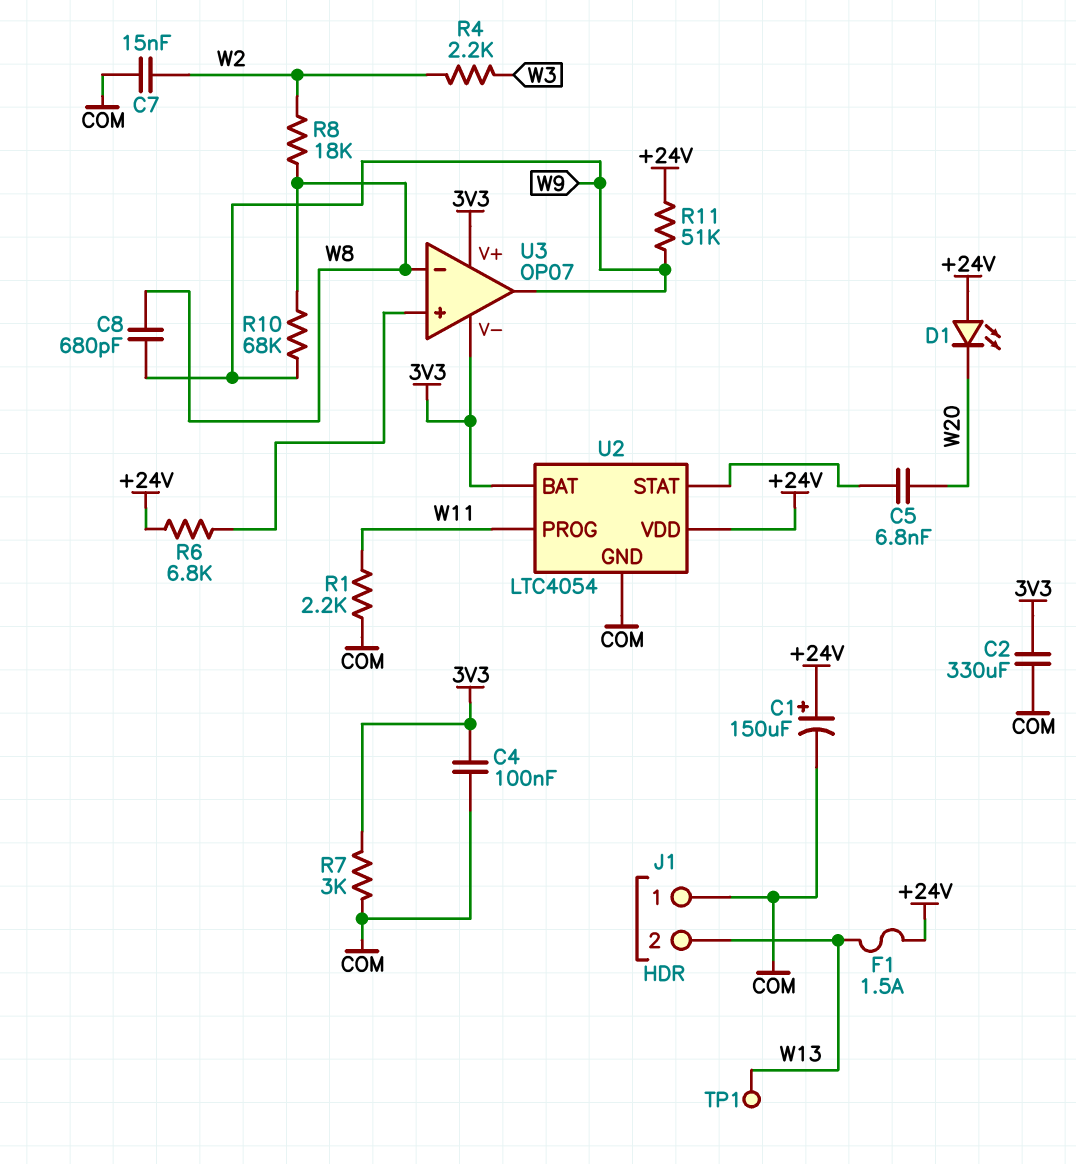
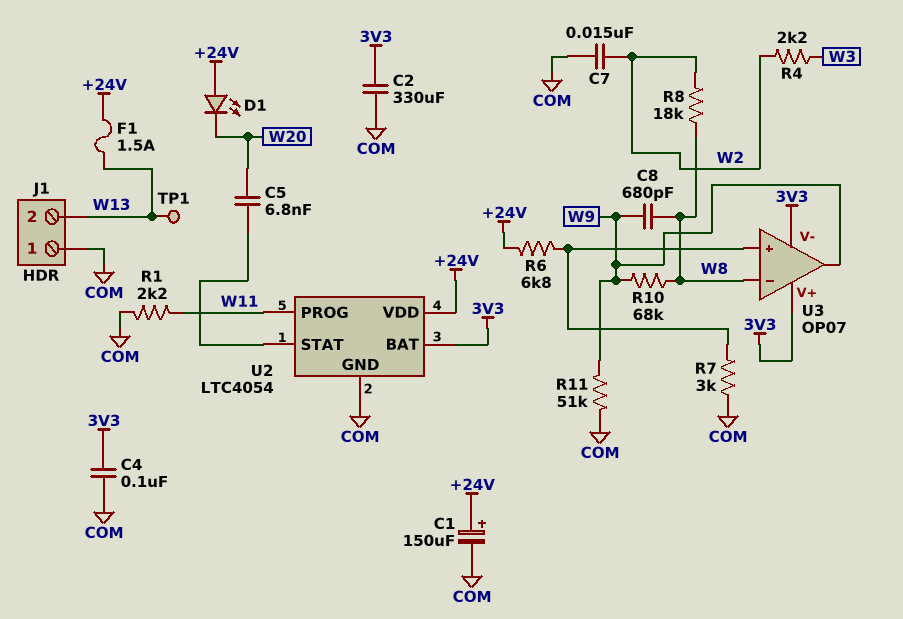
R7: 3k (3V3, COM) -> 3k (COM, U3/in+)
R11: 51k (+24V, W9) -> 51k (COM, W9)

